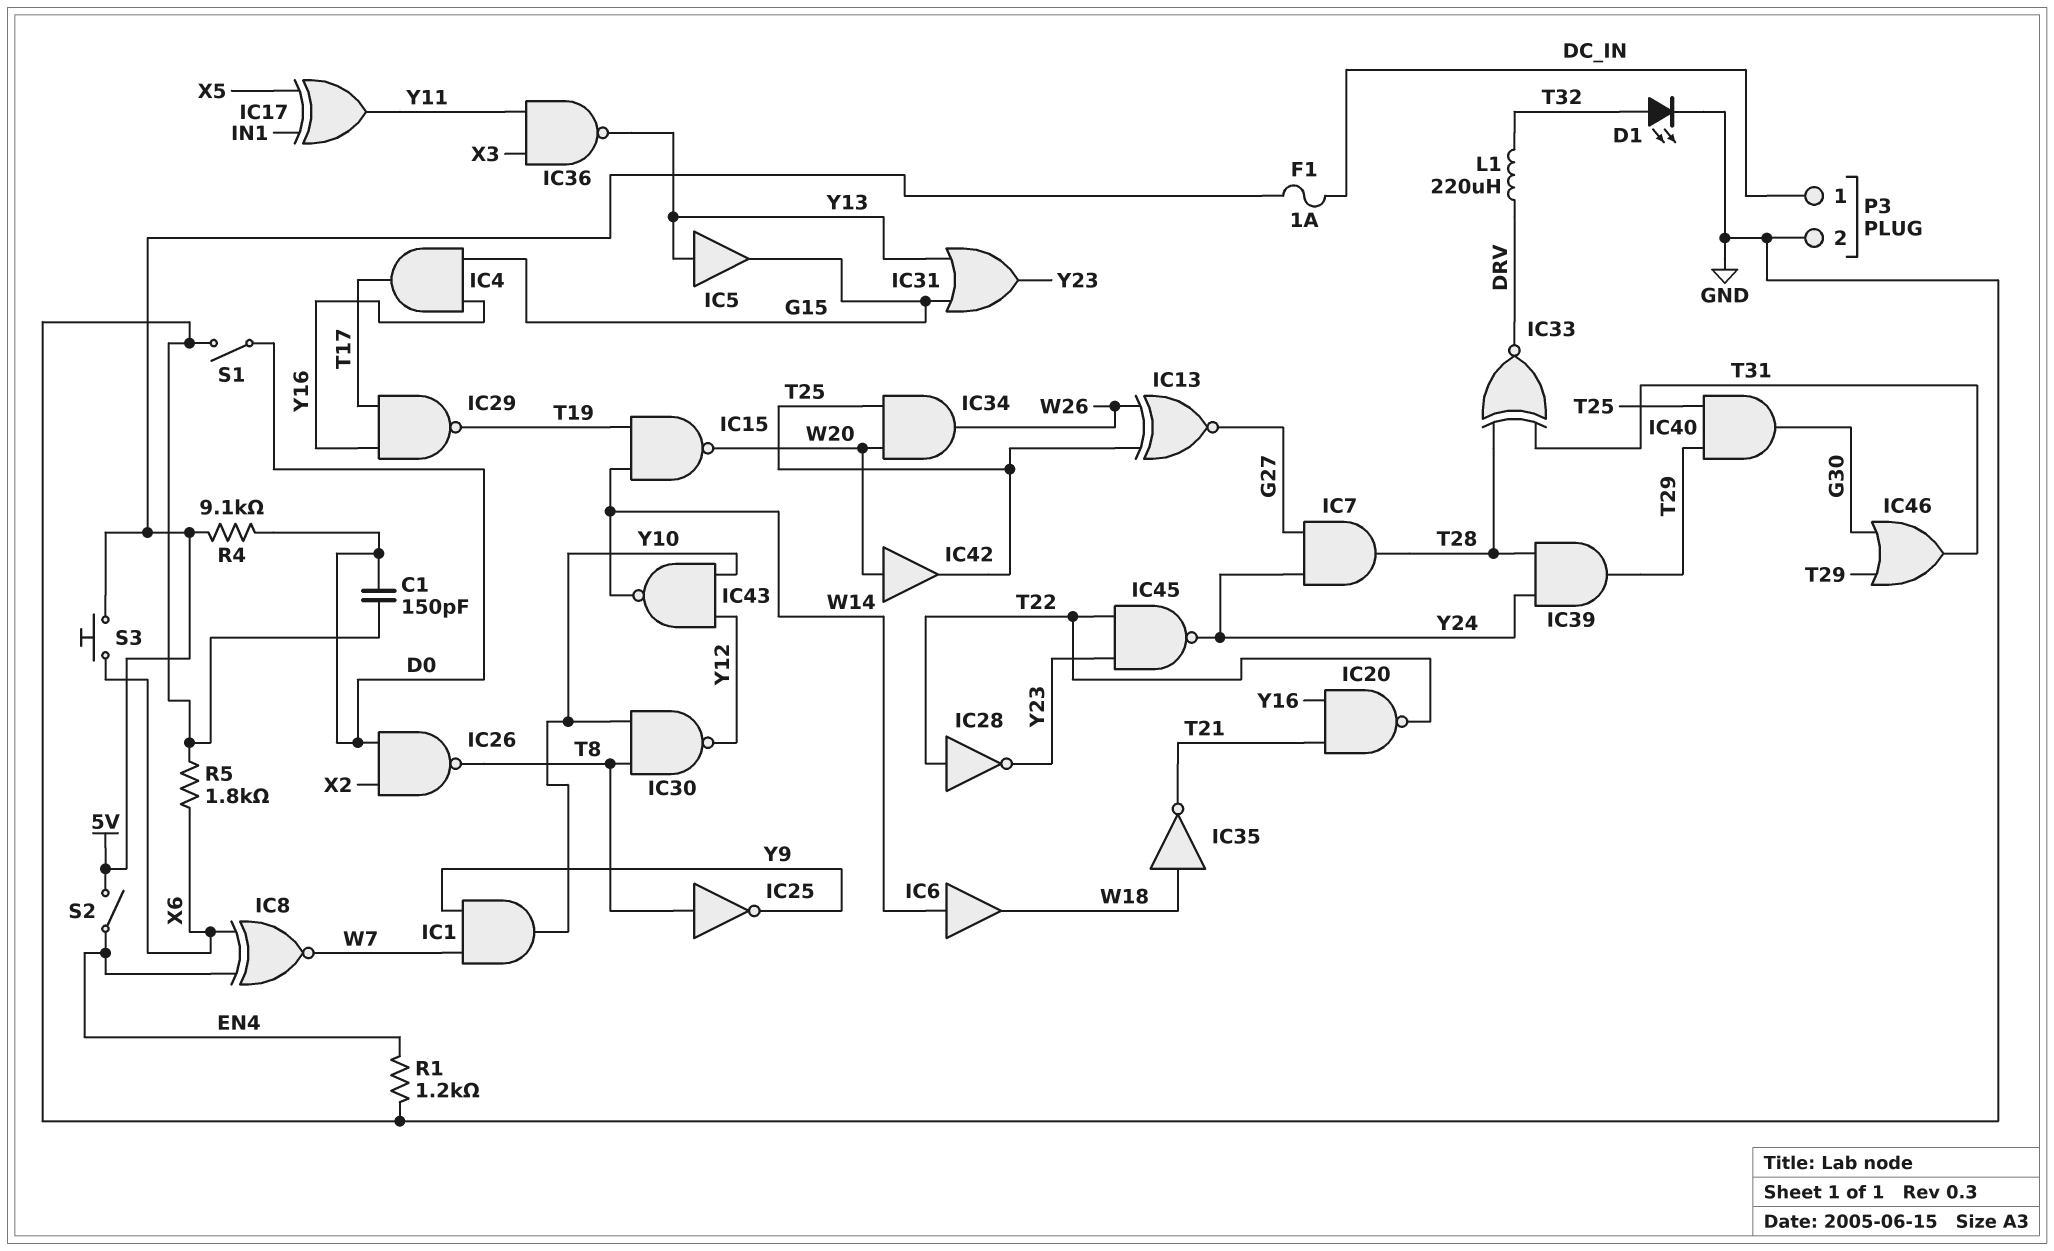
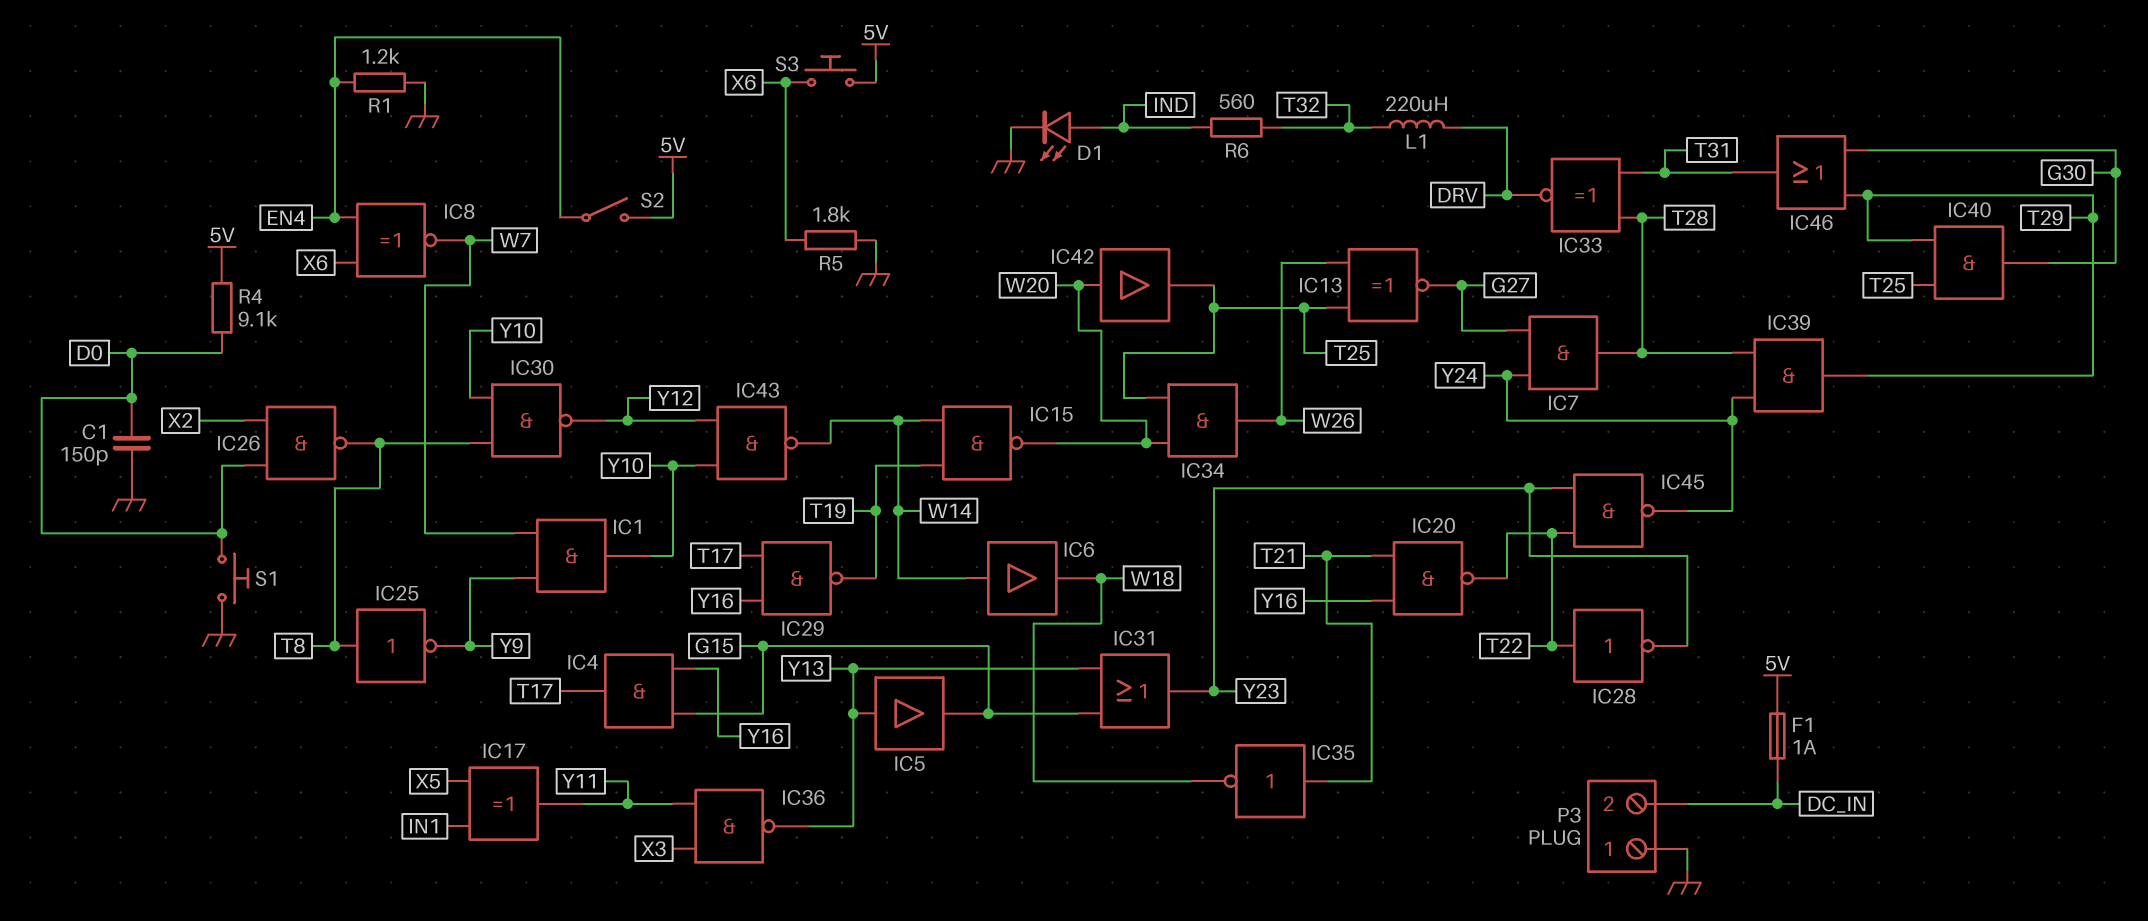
D1: LED (A T32, K GND) -> LED (A IND, K GND)
IC35: NOT (in W18, out T21) -> NOT (in T21, out W18)
P3 pin 1: DC_IN -> GND
P3 pin 2: GND -> DC_IN
R6: none -> 560 (IND, T32)
S1: switch (D0, GND) -> button (D0, GND)

